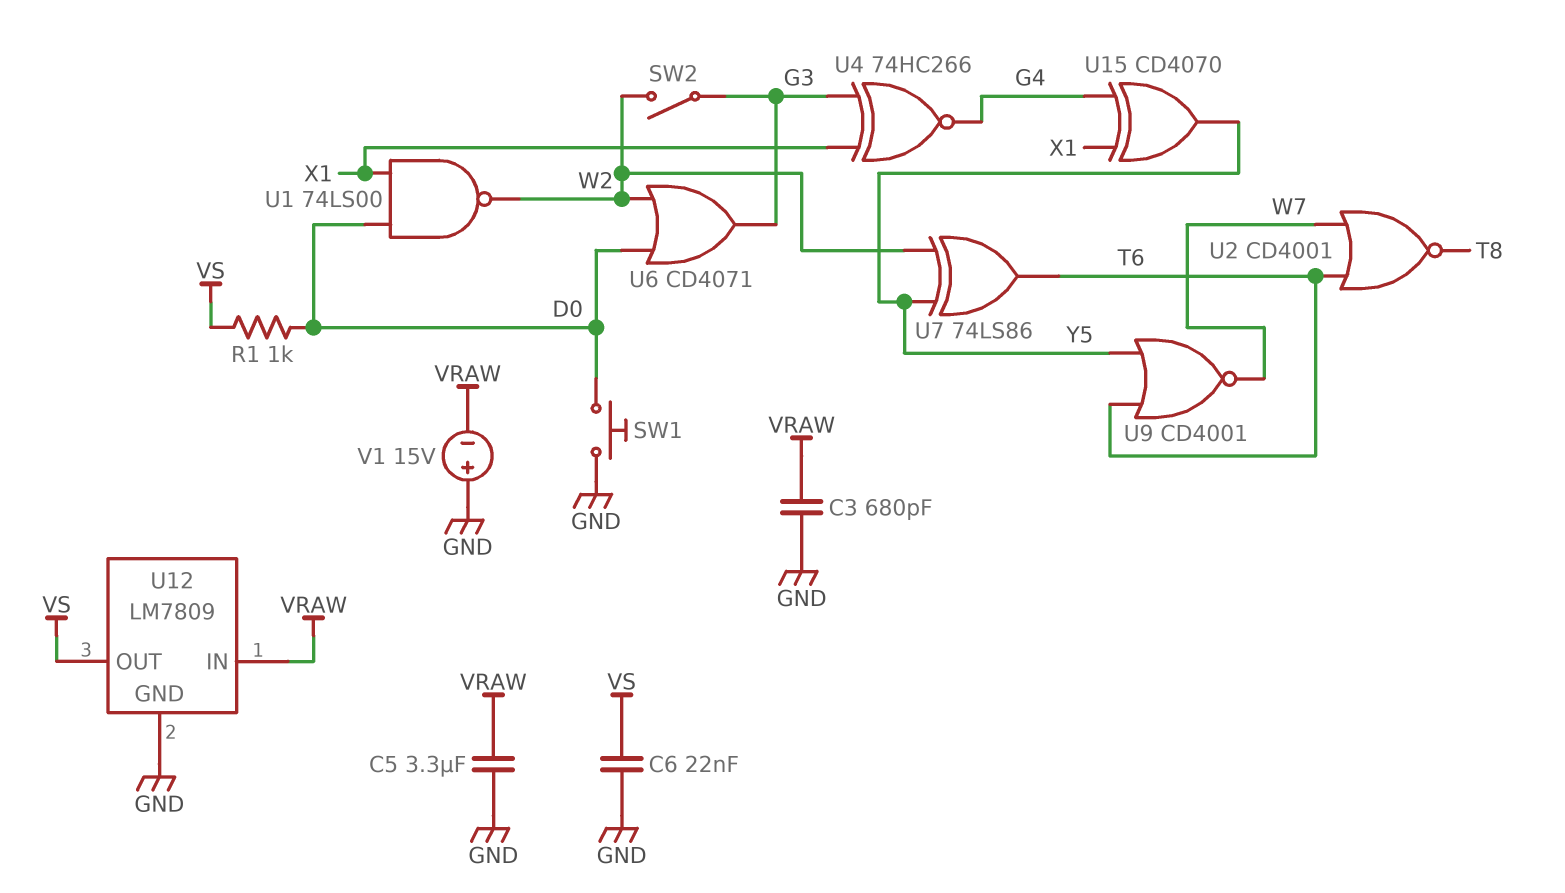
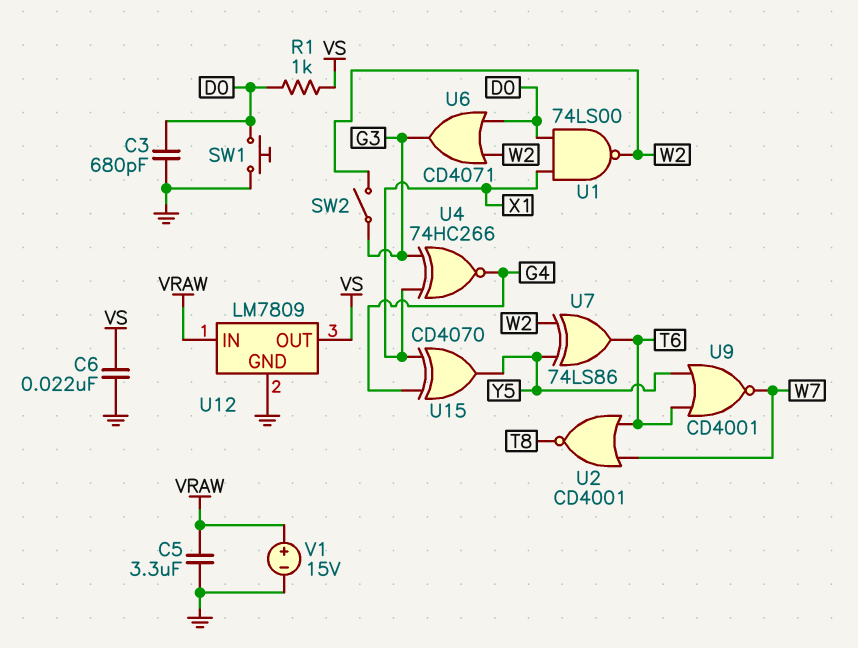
C3: 680pF (GND, VRAW) -> 680pF (D0, GND)
V1: 15V (plus GND, minus VRAW) -> 15V (plus VRAW, minus GND)

